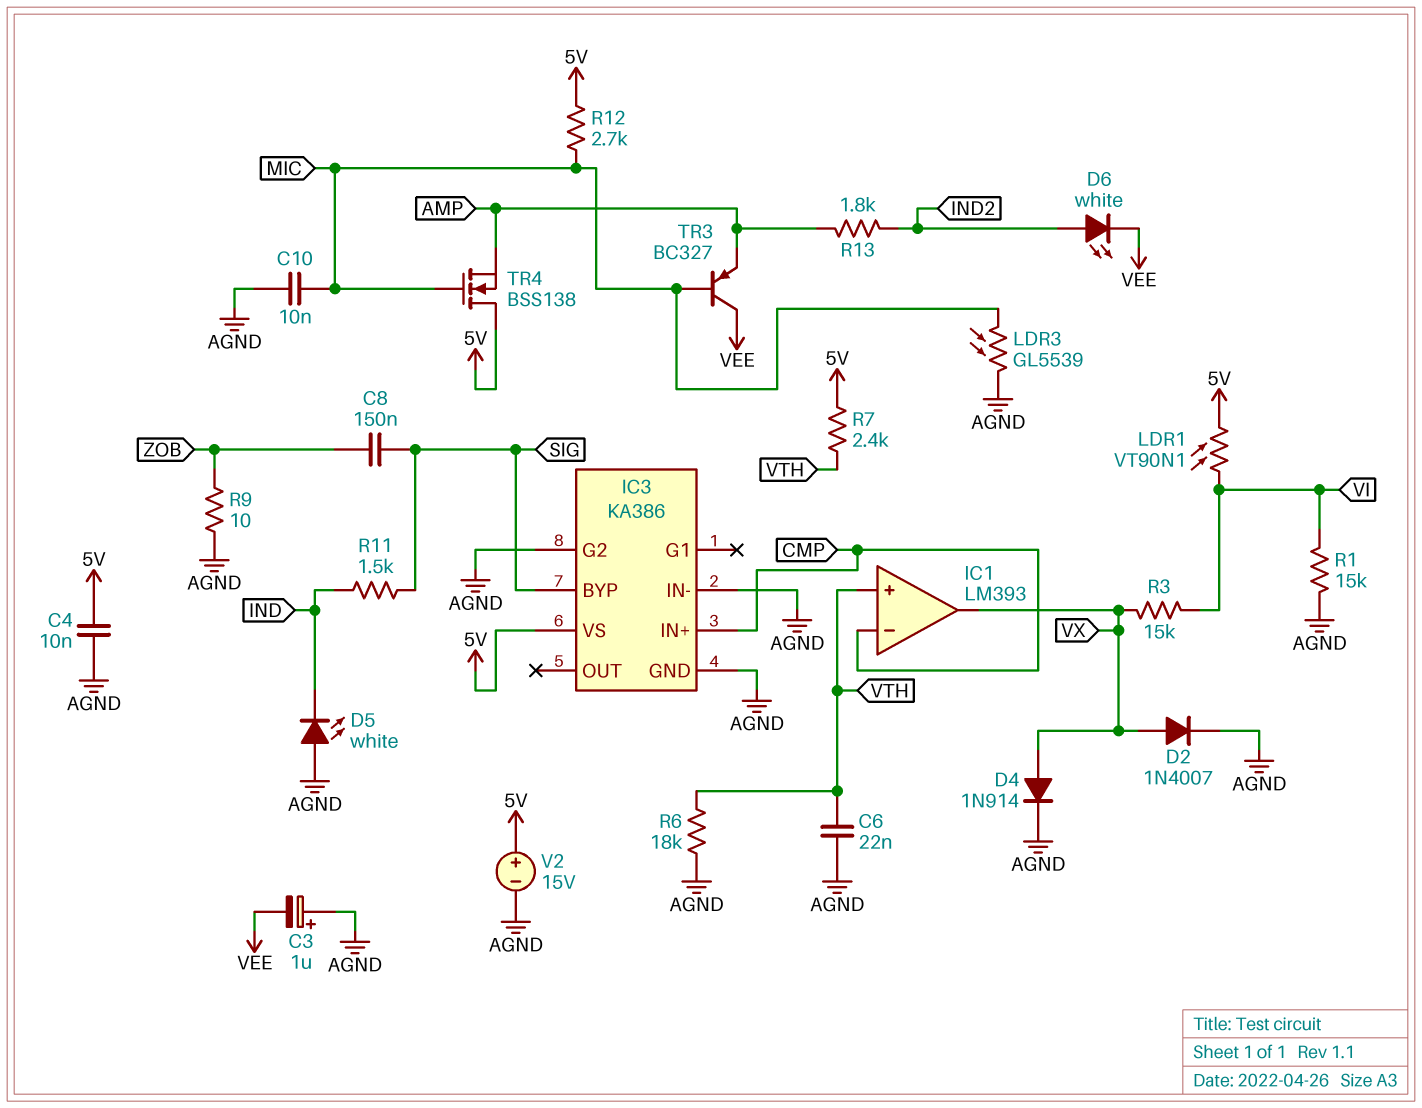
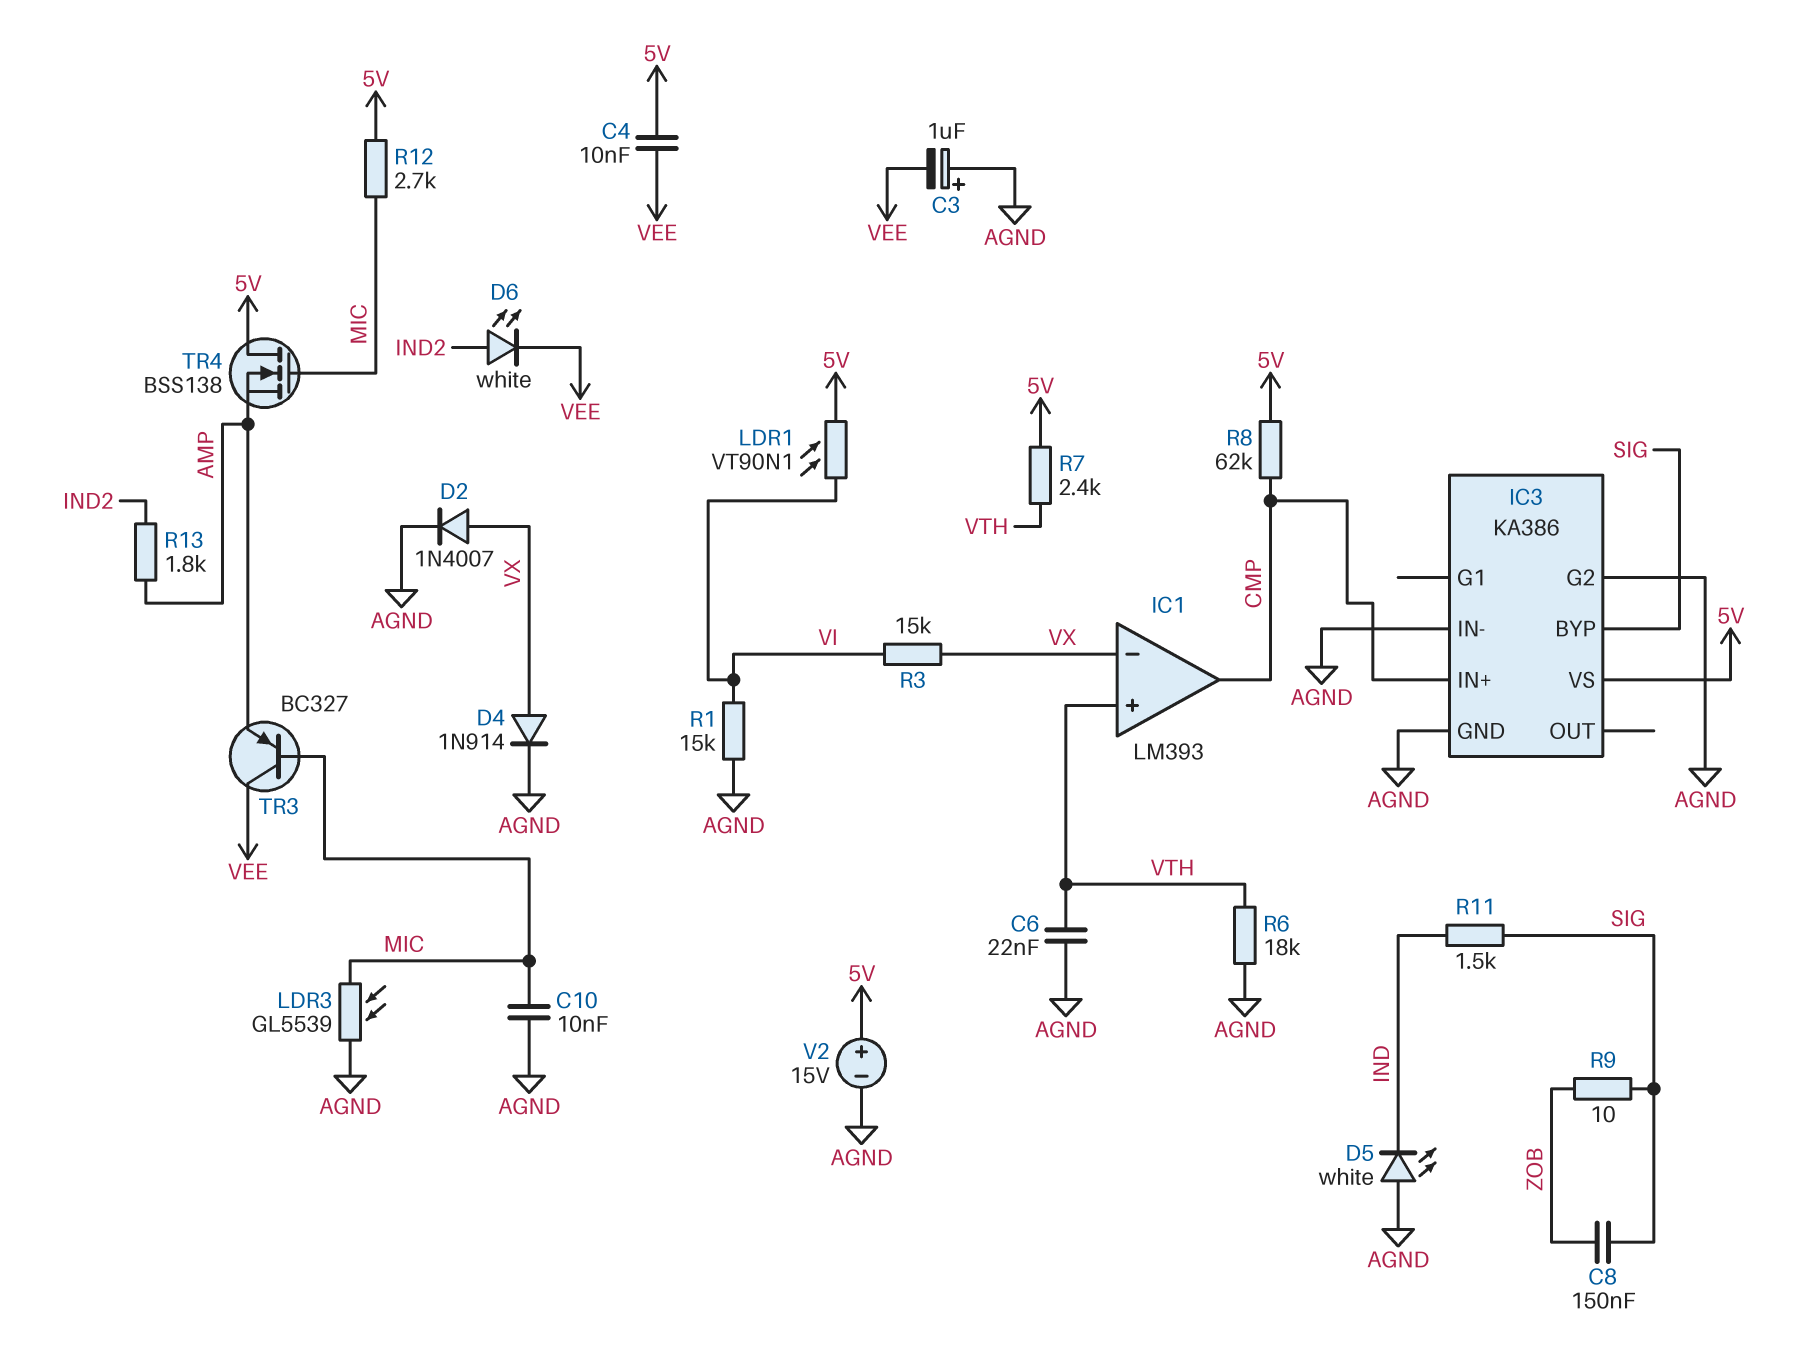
C4: 10nF (5V, AGND) -> 10nF (5V, VEE)
IC1 pin in-: CMP -> VX
IC1 pin out: VX -> CMP
R8: none -> 62k (5V, CMP)
R9: 10 (AGND, ZOB) -> 10 (SIG, ZOB)

